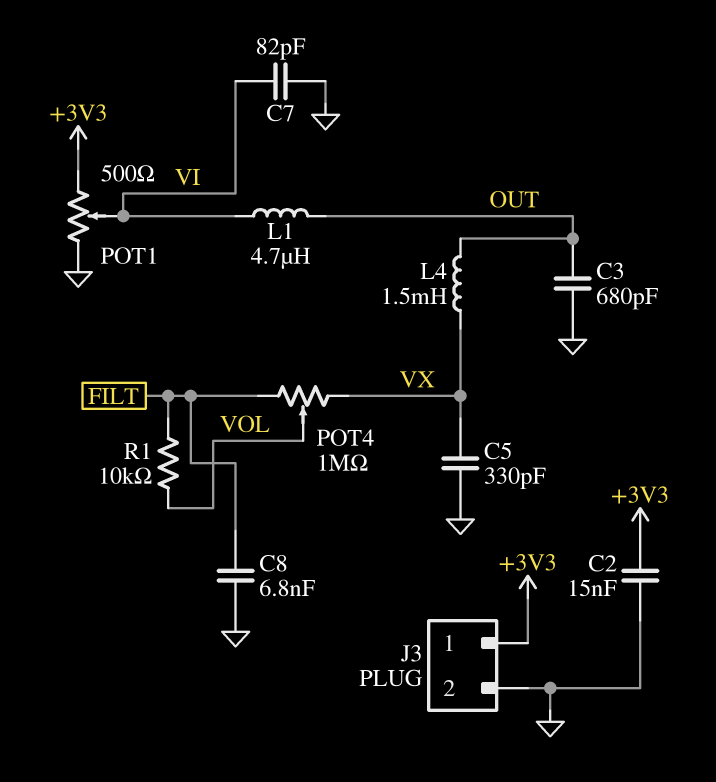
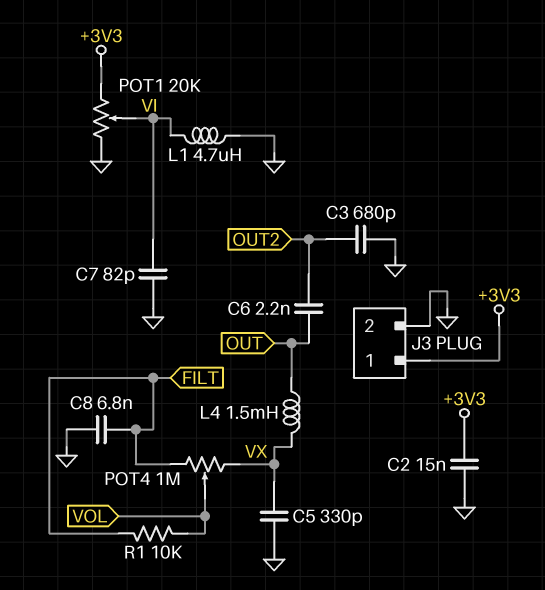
C3: 680pF (GND, OUT) -> 680pF (GND, OUT2)
C6: none -> 2.2nF (OUT, OUT2)
L1: 4.7uH (OUT, VI) -> 4.7uH (GND, VI)
POT1: 500 (+3V3, GND, wiper VI) -> 20k (+3V3, GND, wiper VI)

